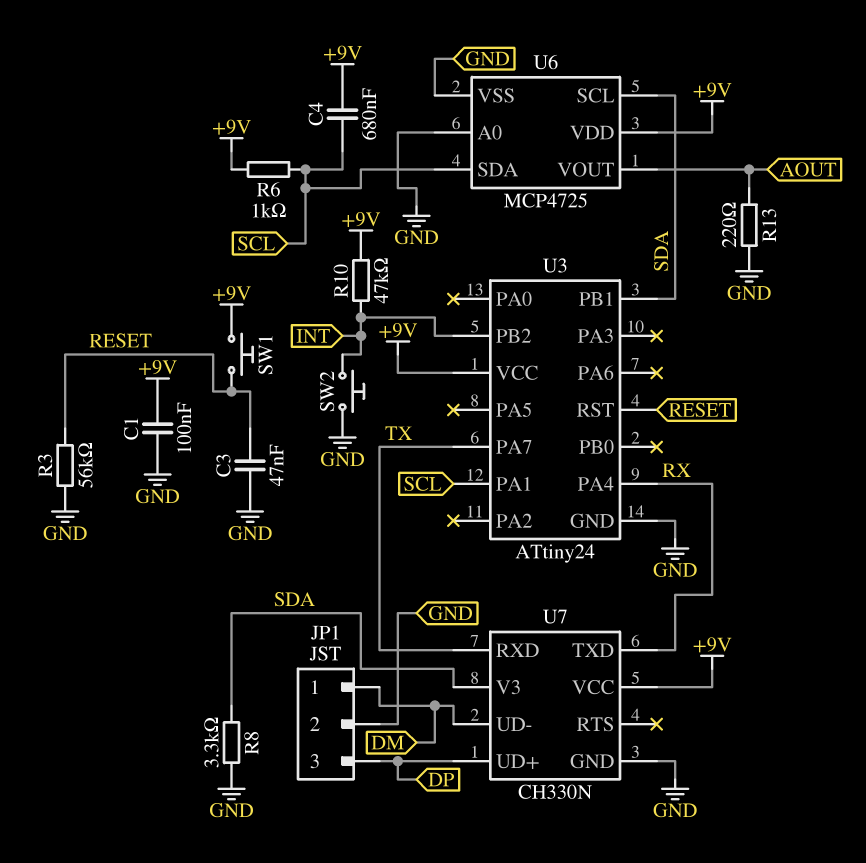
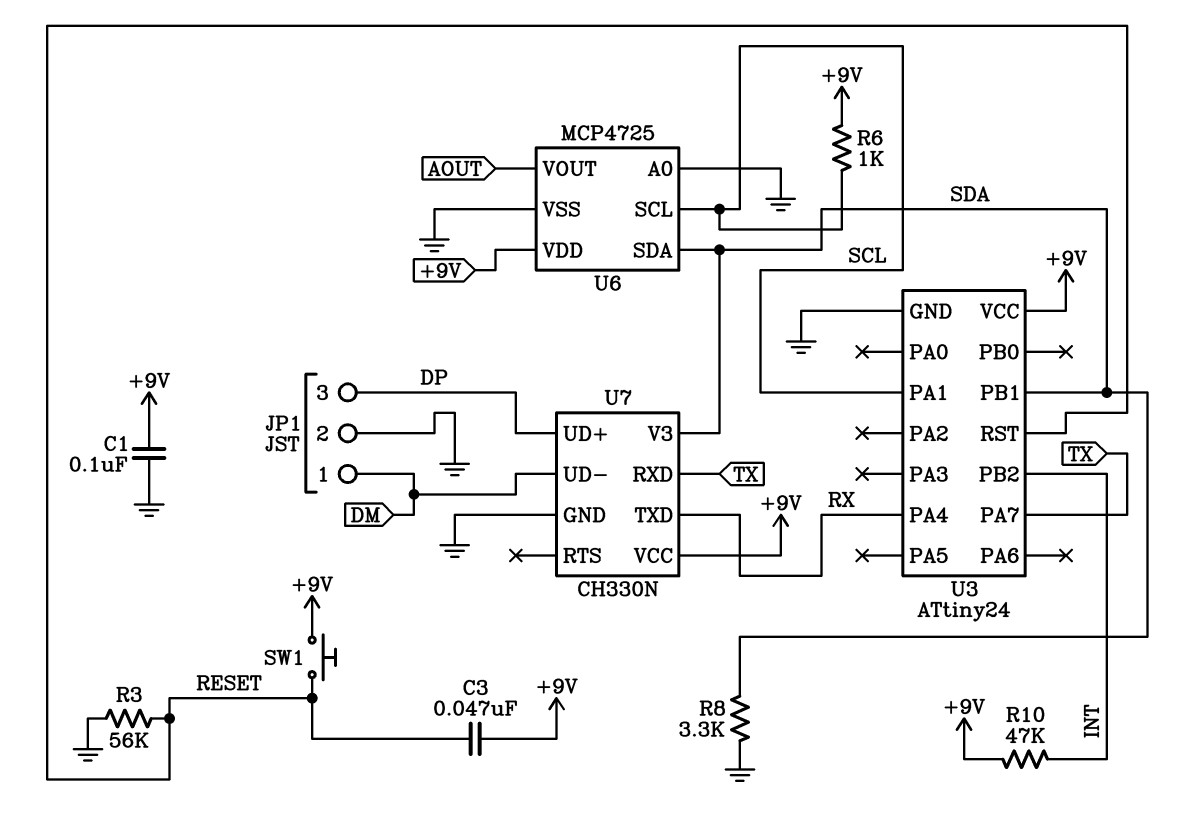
C3: 47nF (GND, RESET) -> 47nF (+9V, RESET)
C4: 680nF (+9V, SCL) -> none
R13: 220 (AOUT, GND) -> none
SW2: button (GND, INT) -> none
U6 pin SCL: SDA -> SCL
U6 pin SDA: SCL -> SDA

